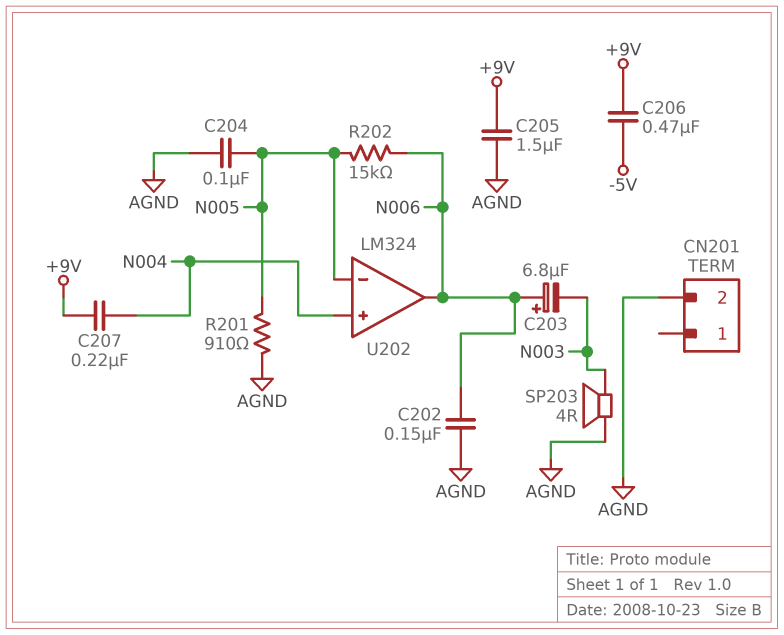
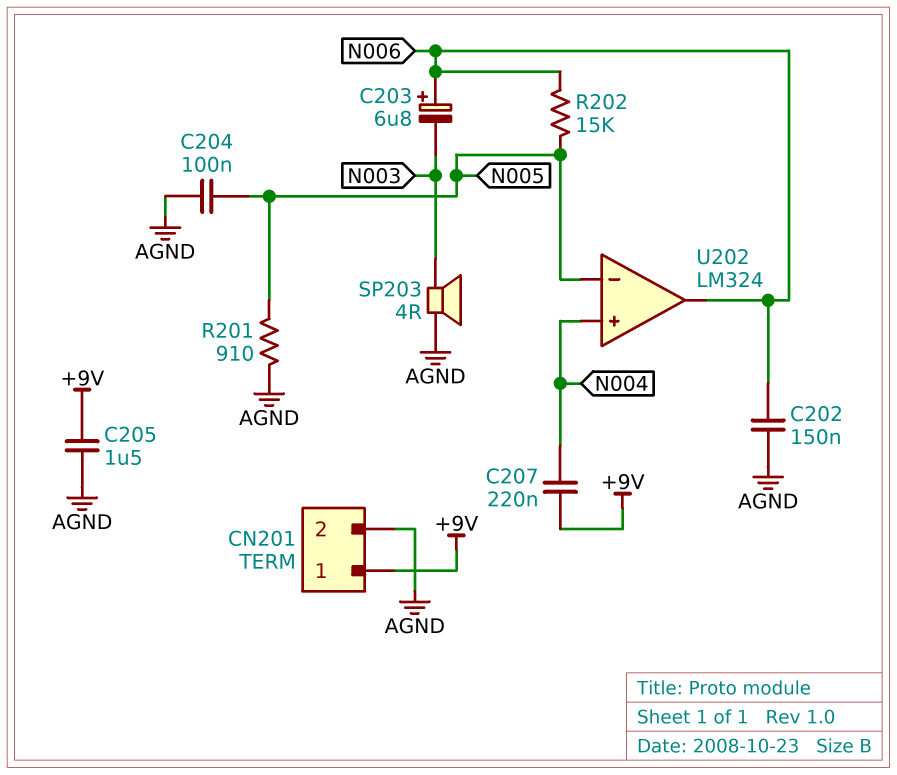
C206: 470nF (+9V, -5V) -> none
CN201 pin 1: none -> +9V

